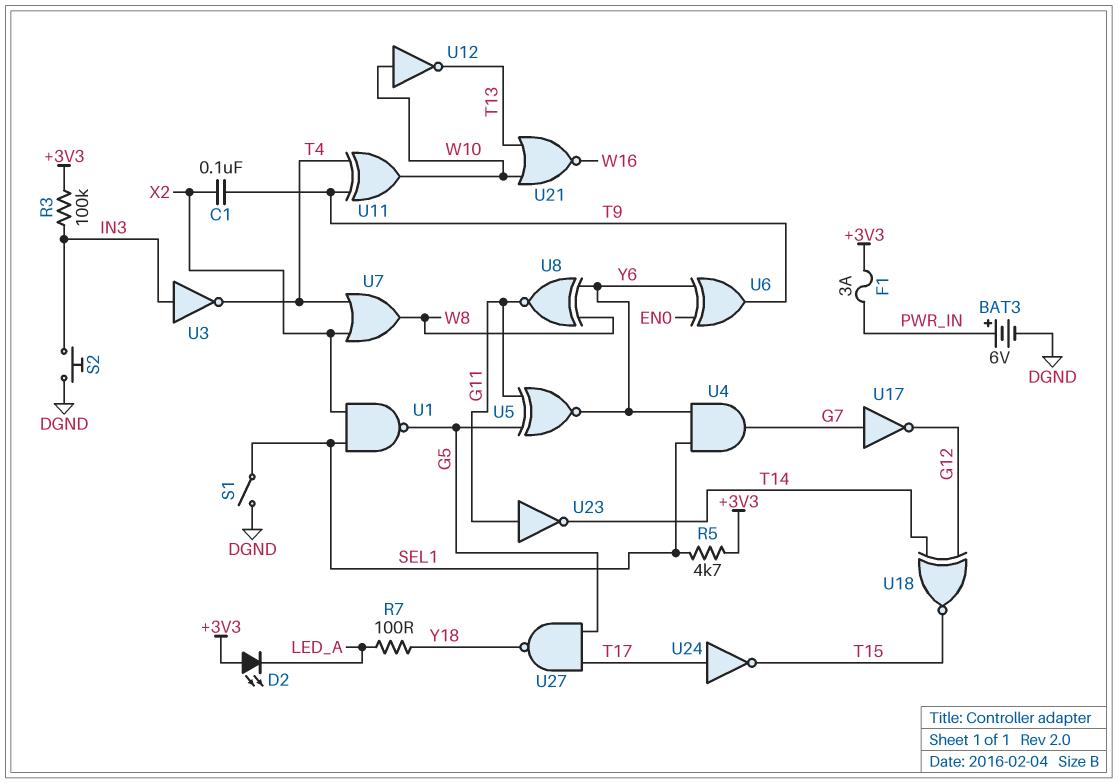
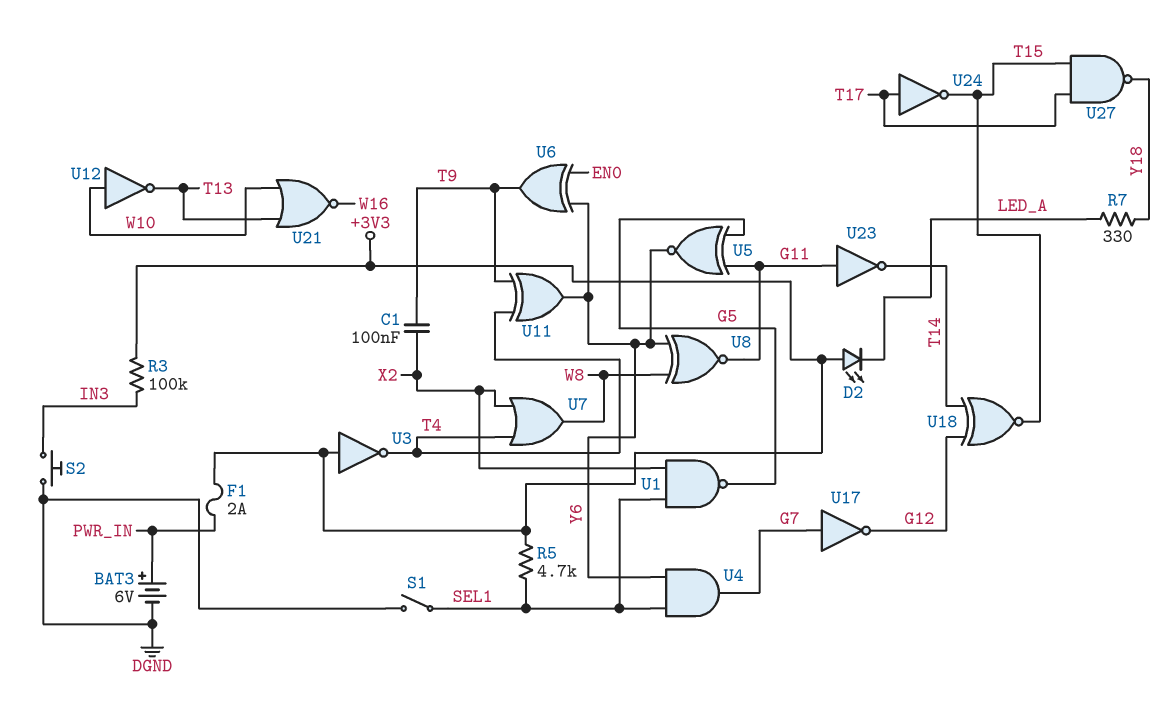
F1: 3A (+3V3, PWR_IN) -> 2A (+3V3, PWR_IN)
R7: 100 (LED_A, Y18) -> 330 (LED_A, Y18)
U3: NOT (in IN3, out T4) -> NOT (in +3V3, out T4)
U11: XOR (in T4, in T9, out W10) -> XOR (in T4, in T9, out Y6)
U27: NAND (in G5, in T17, out Y18) -> NAND (in T15, in T17, out Y18)

